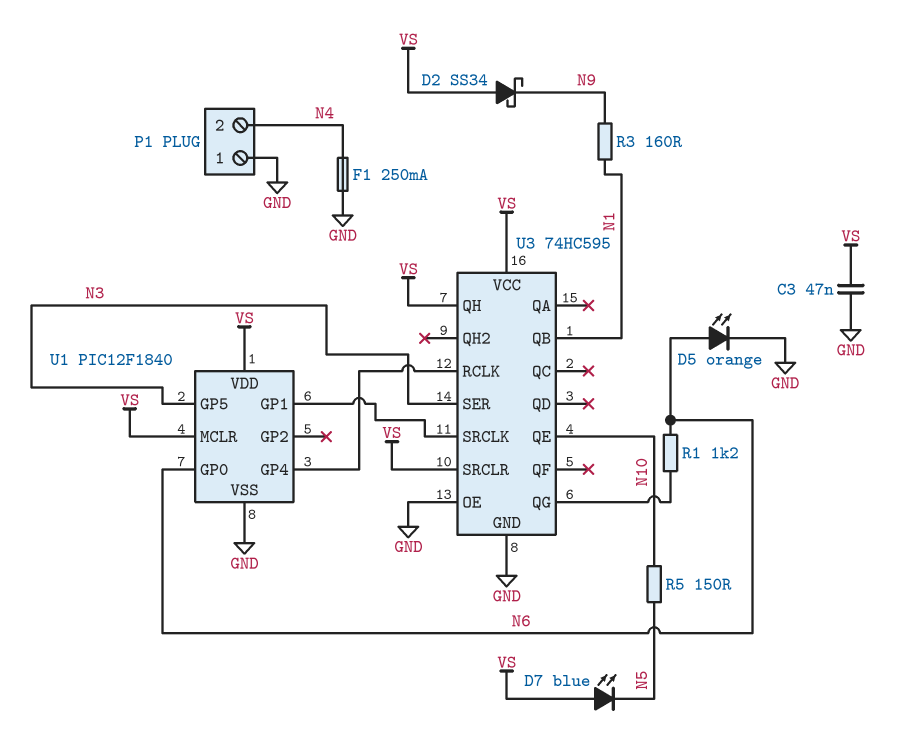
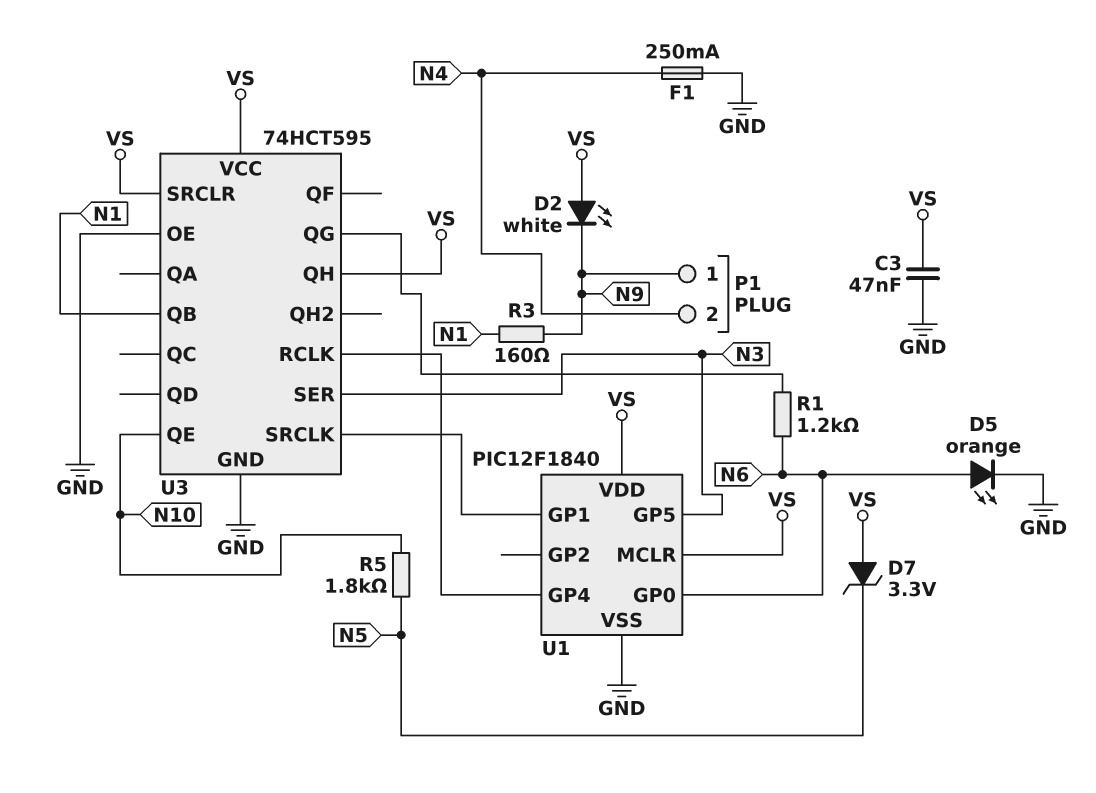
D2: schottky SS34 (A VS, K N9) -> LED white (A VS, K N9)
D7: LED blue (A VS, K N5) -> zener 3.3V (A VS, K N5)
P1 pin 1: GND -> N9
R5: 150 (N5, N10) -> 1.8k (N5, N10)
U3: 74HC595 -> 74HCT595

